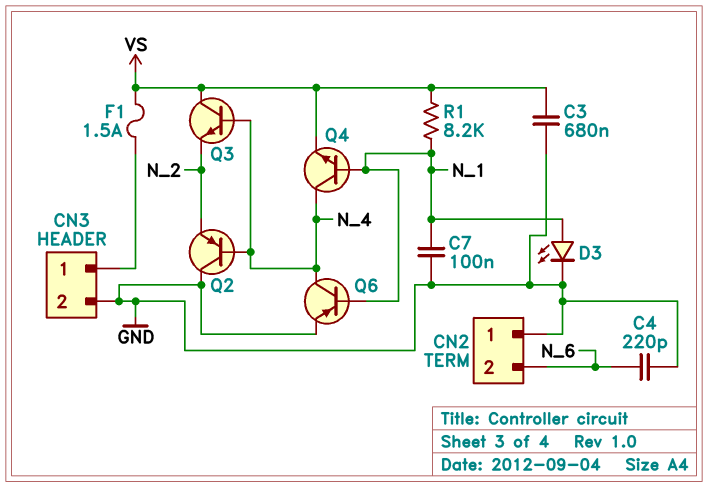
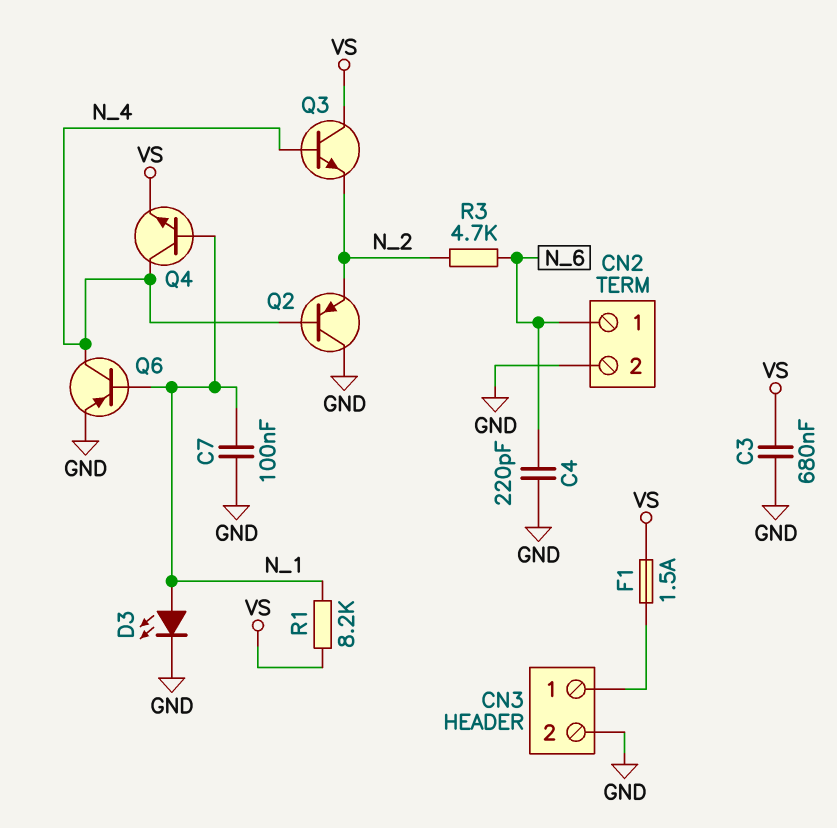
CN2 pin 1: GND -> N_6
CN2 pin 2: N_6 -> GND
R3: none -> 4.7k (N_2, N_6)

